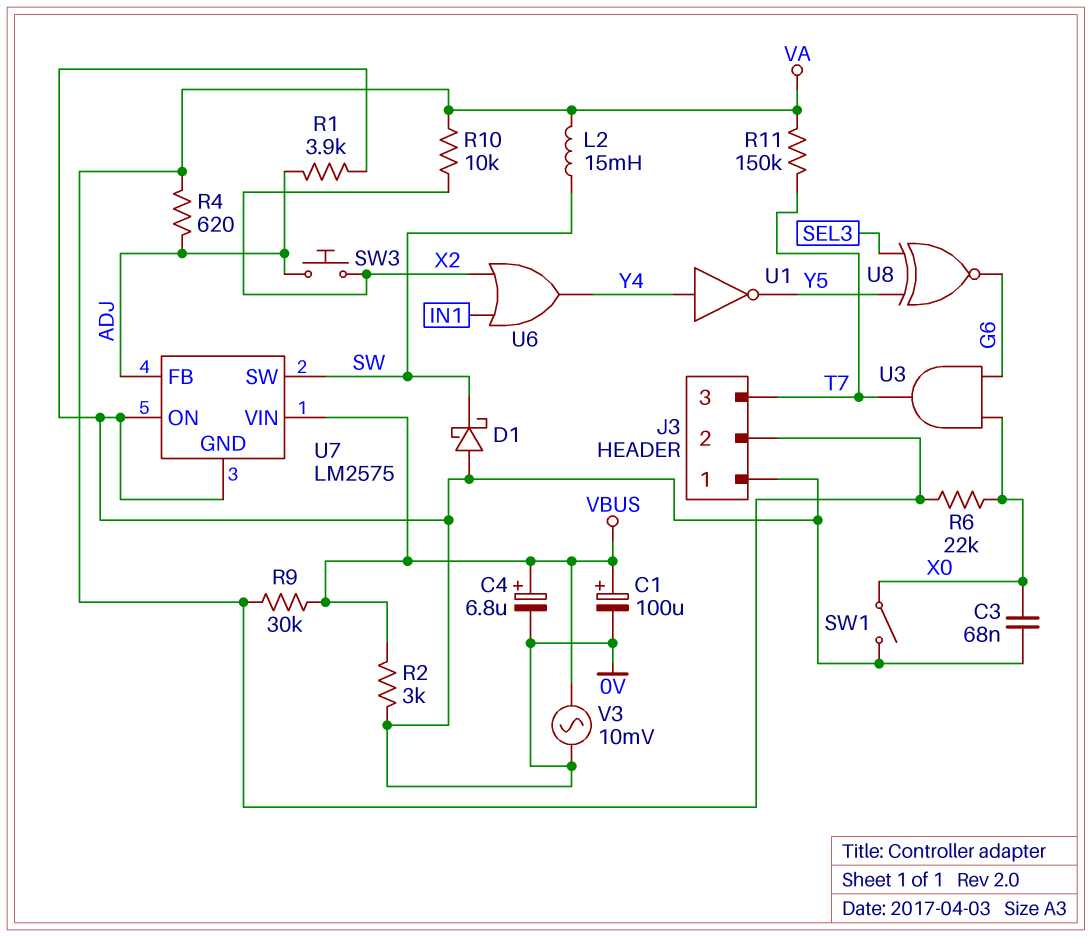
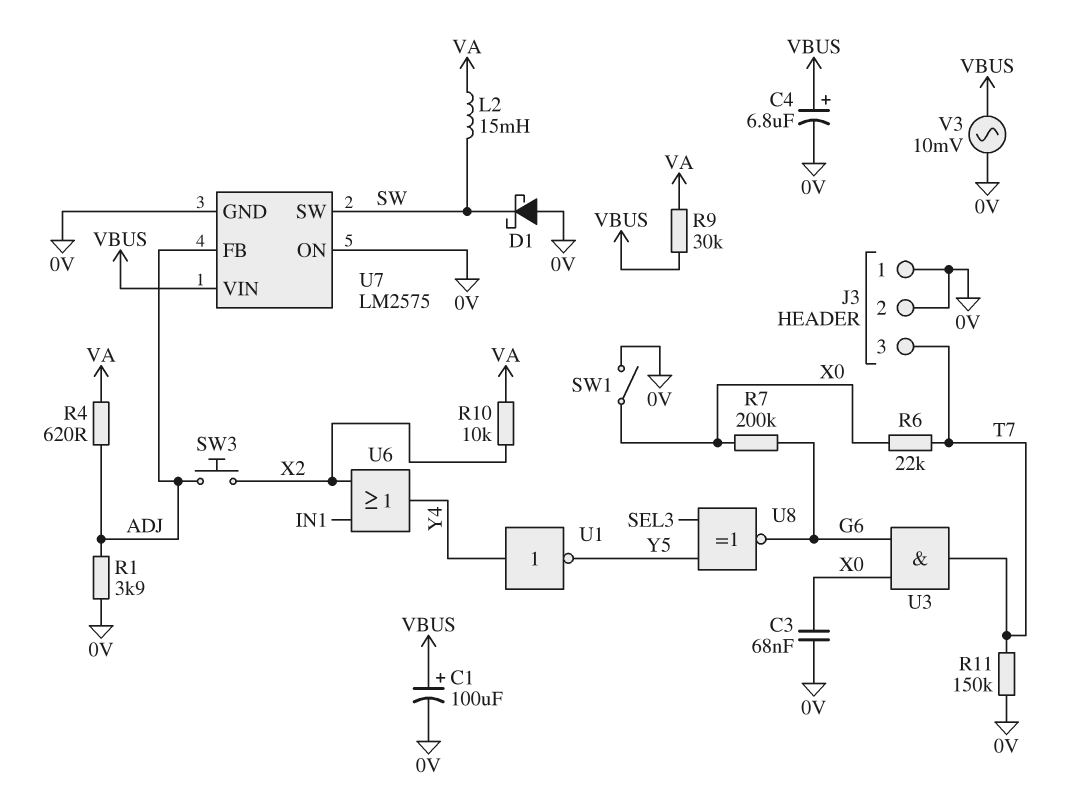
J3 pin 2: VA -> 0V
R2: 3k (0V, VBUS) -> none
R6: 22k (VA, X0) -> 22k (T7, X0)
R7: none -> 200k (G6, X0)
R11: 150k (T7, VA) -> 150k (0V, T7)

